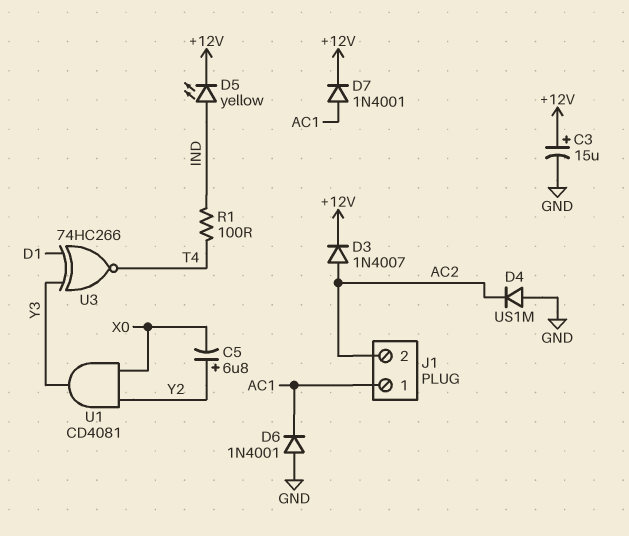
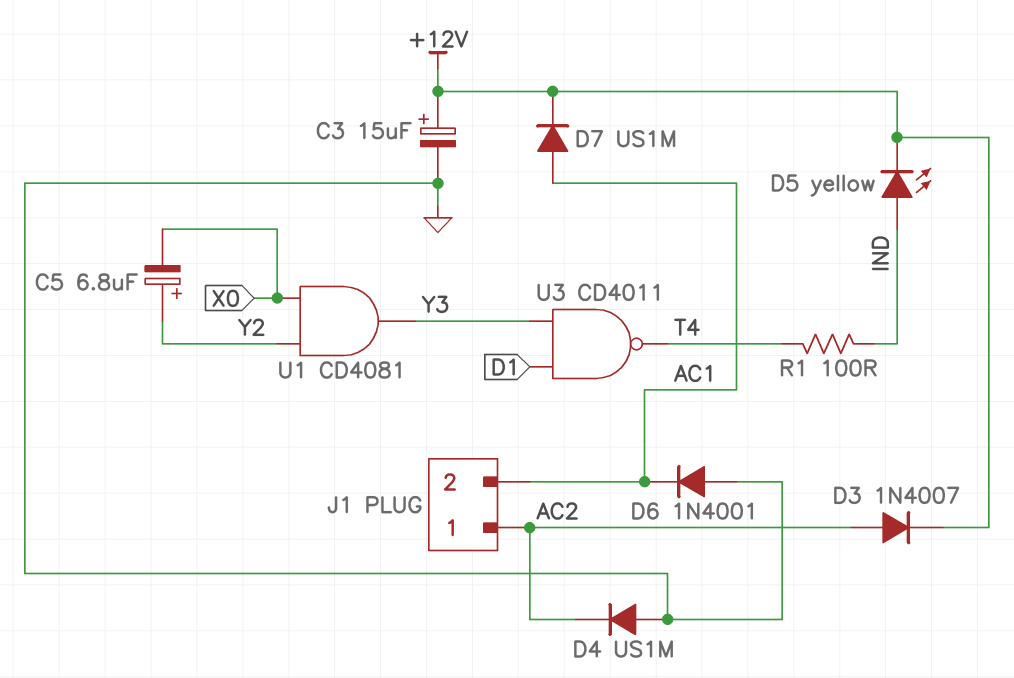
D7: diode 1N4001 (A AC1, K +12V) -> diode US1M (A AC1, K +12V)
J1 pin 1: AC1 -> AC2
J1 pin 2: AC2 -> AC1
U3: XNOR 74HC266 (in D1, in Y3, out T4) -> NAND CD4011 (in D1, in Y3, out T4)

